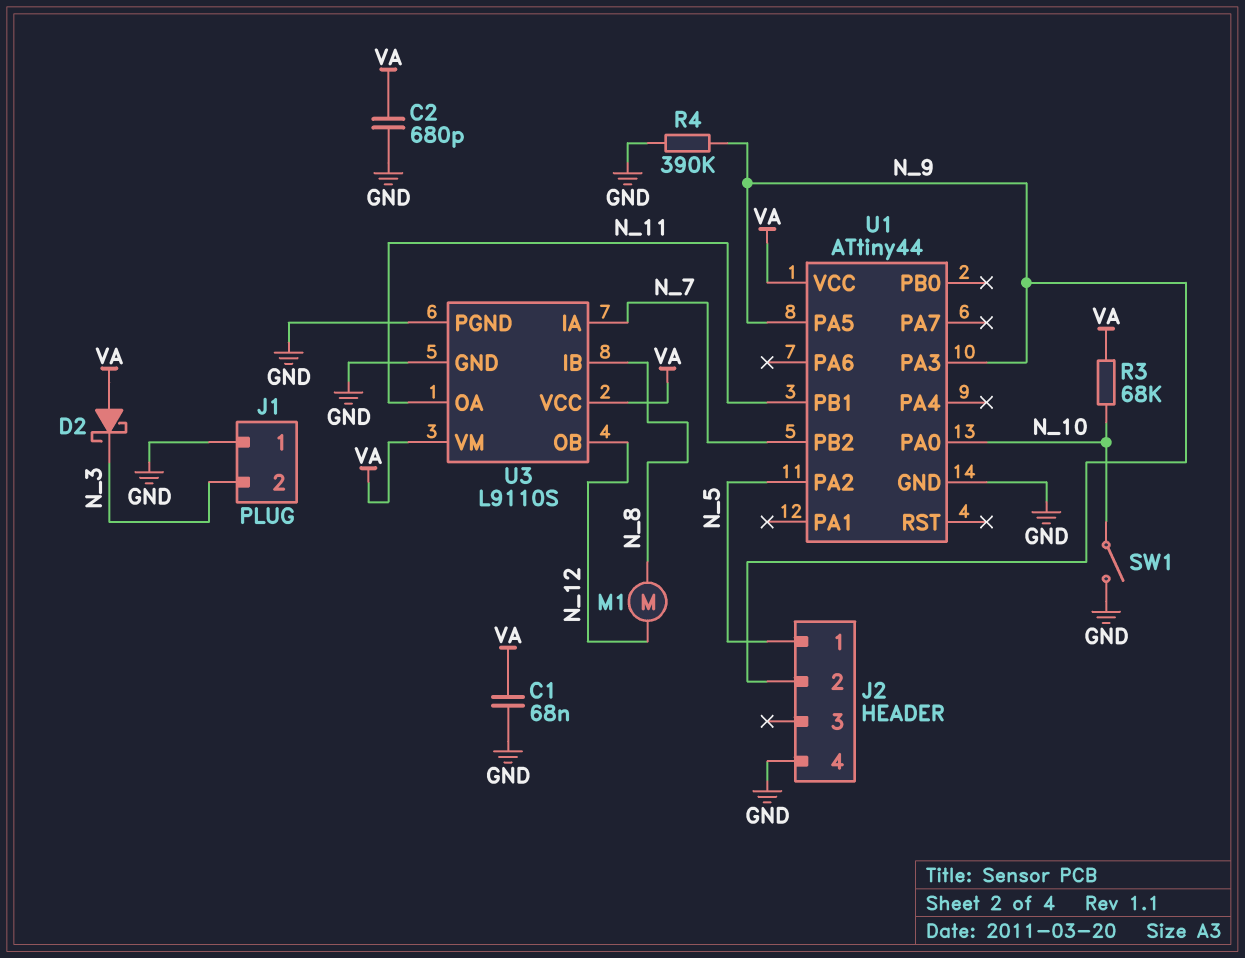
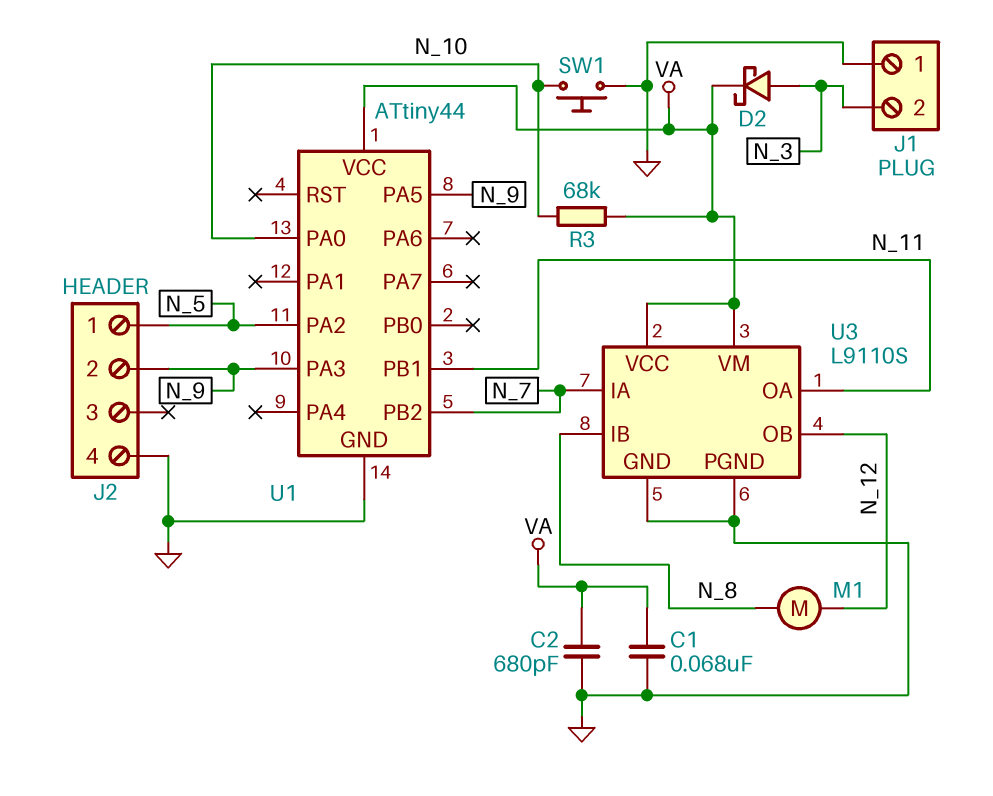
D2: schottky (A VA, K N_3) -> schottky (A N_3, K VA)
R4: 390k (GND, N_9) -> none
SW1: switch (GND, N_10) -> button (GND, N_10)

